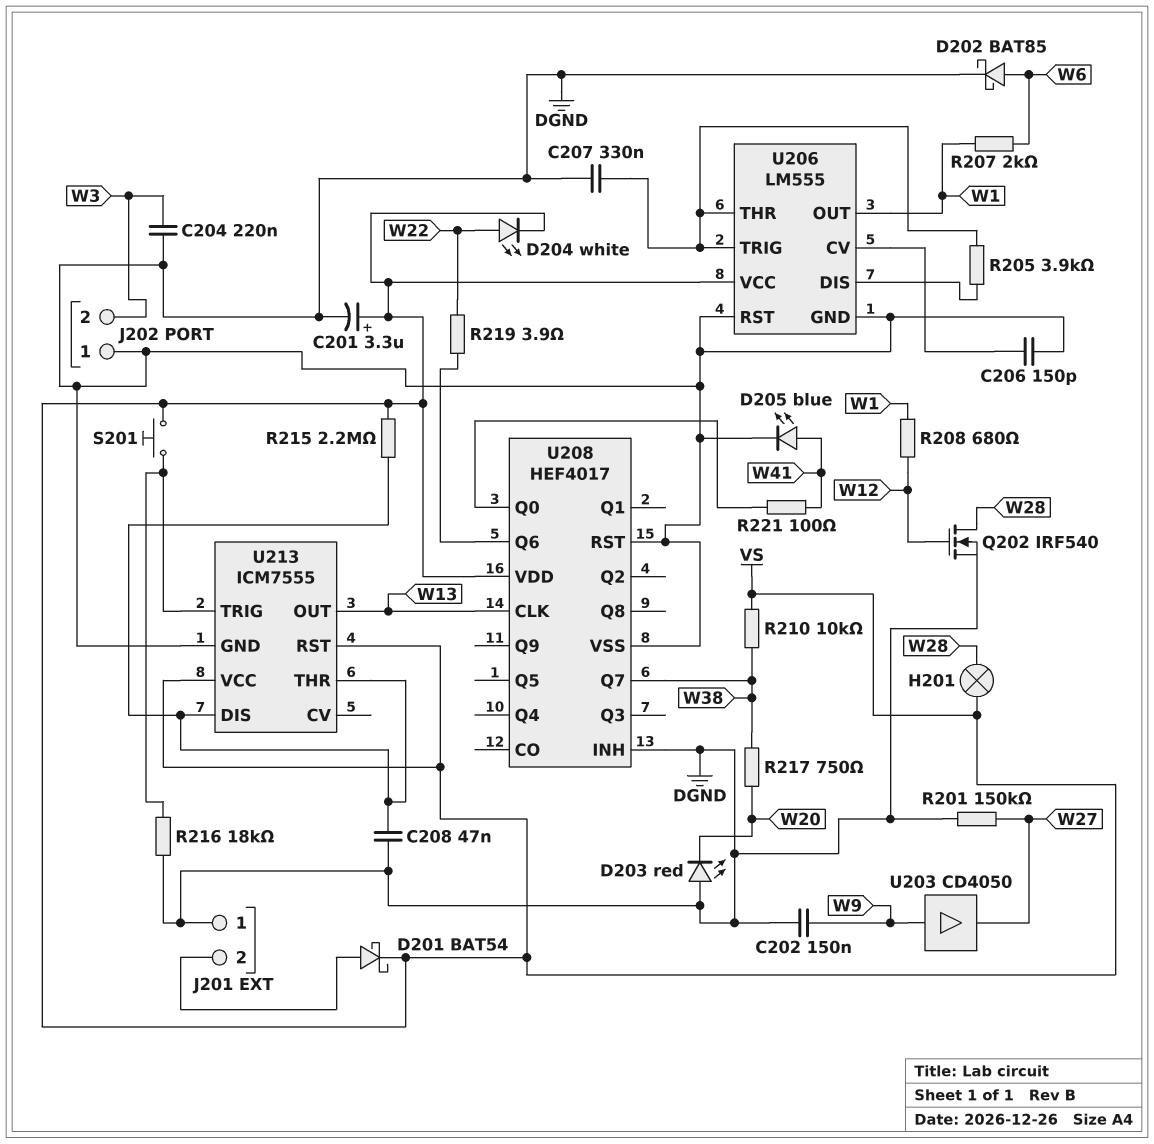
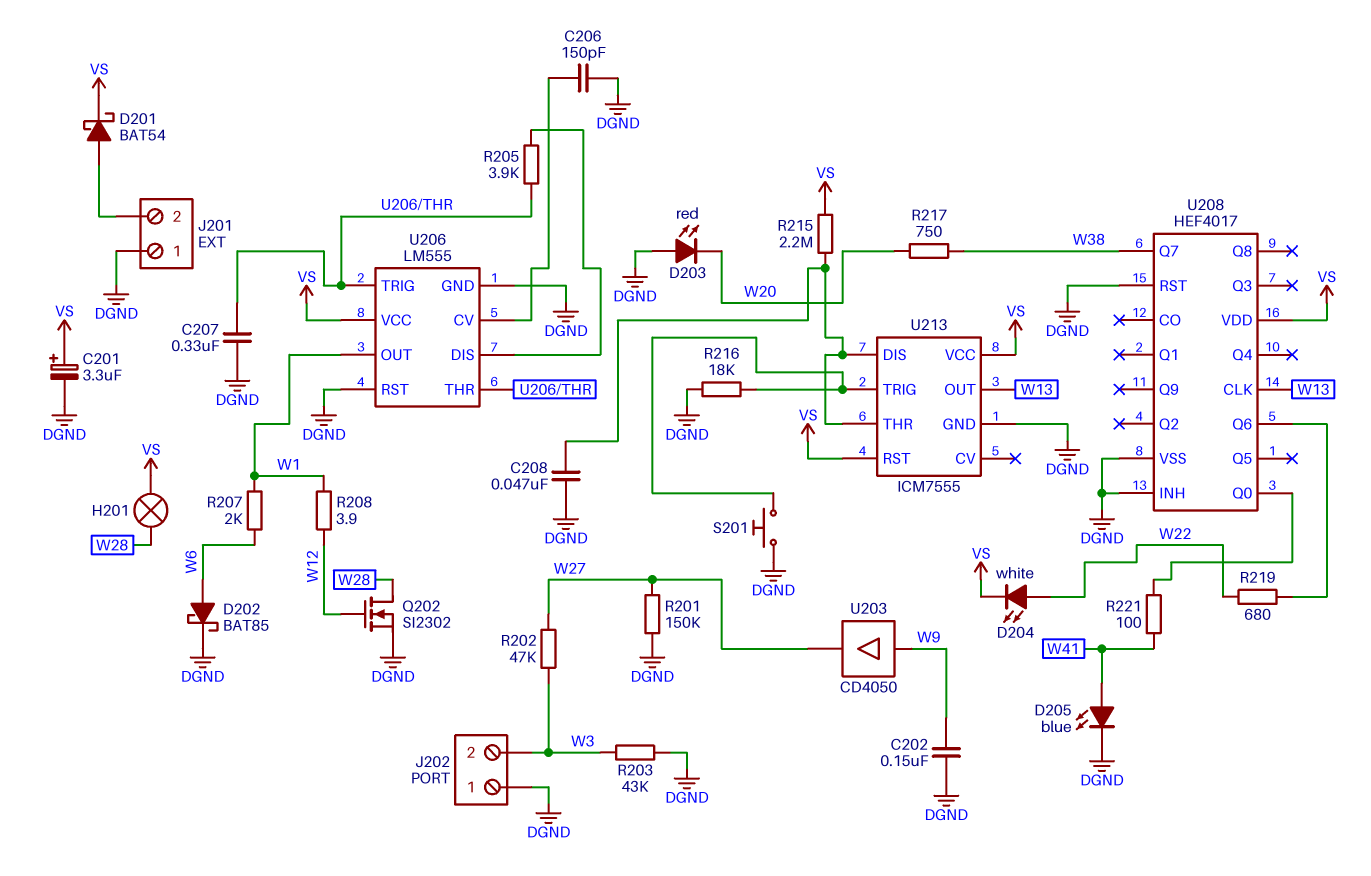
C204: 220nF (DGND, W3) -> none
Q202: NMOS IRF540 (G W12, D W28, S DGND) -> NMOS SI2302 (G W12, D W28, S DGND)
R202: none -> 47k (W3, W27)
R203: none -> 43k (DGND, W3)
R208: 680 (W1, W12) -> 3.9 (W1, W12)
R210: 10k (VS, W38) -> none
R219: 3.9 (U208/Q6, W22) -> 680 (U208/Q6, W22)
S201: button (U213/TRIG, VS) -> button (DGND, U213/TRIG)

